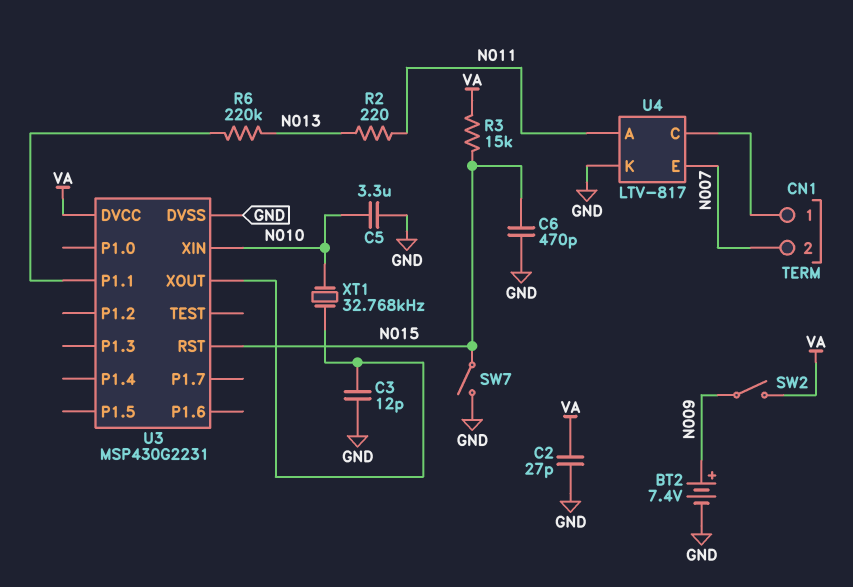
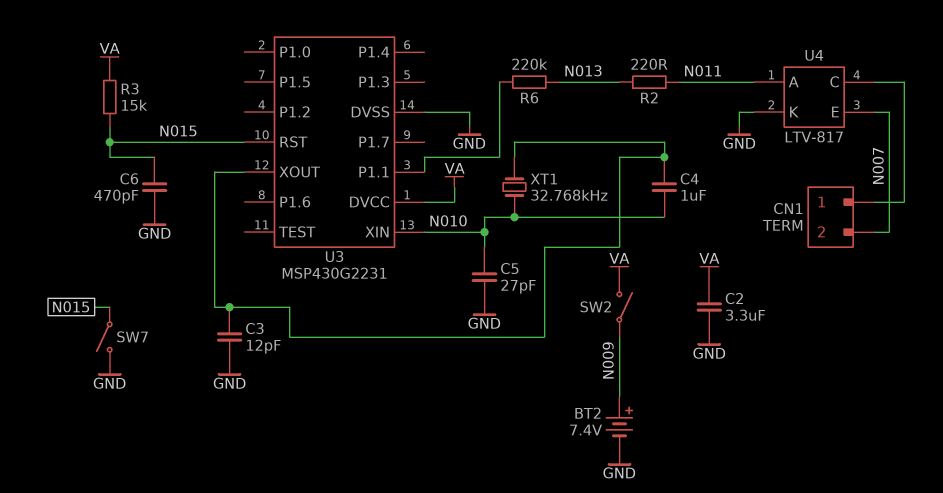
C2: 27pF (GND, VA) -> 3.3uF (GND, VA)
C4: none -> 1uF (N010, U3/XOUT)
C5: 3.3uF (GND, N010) -> 27pF (GND, N010)

